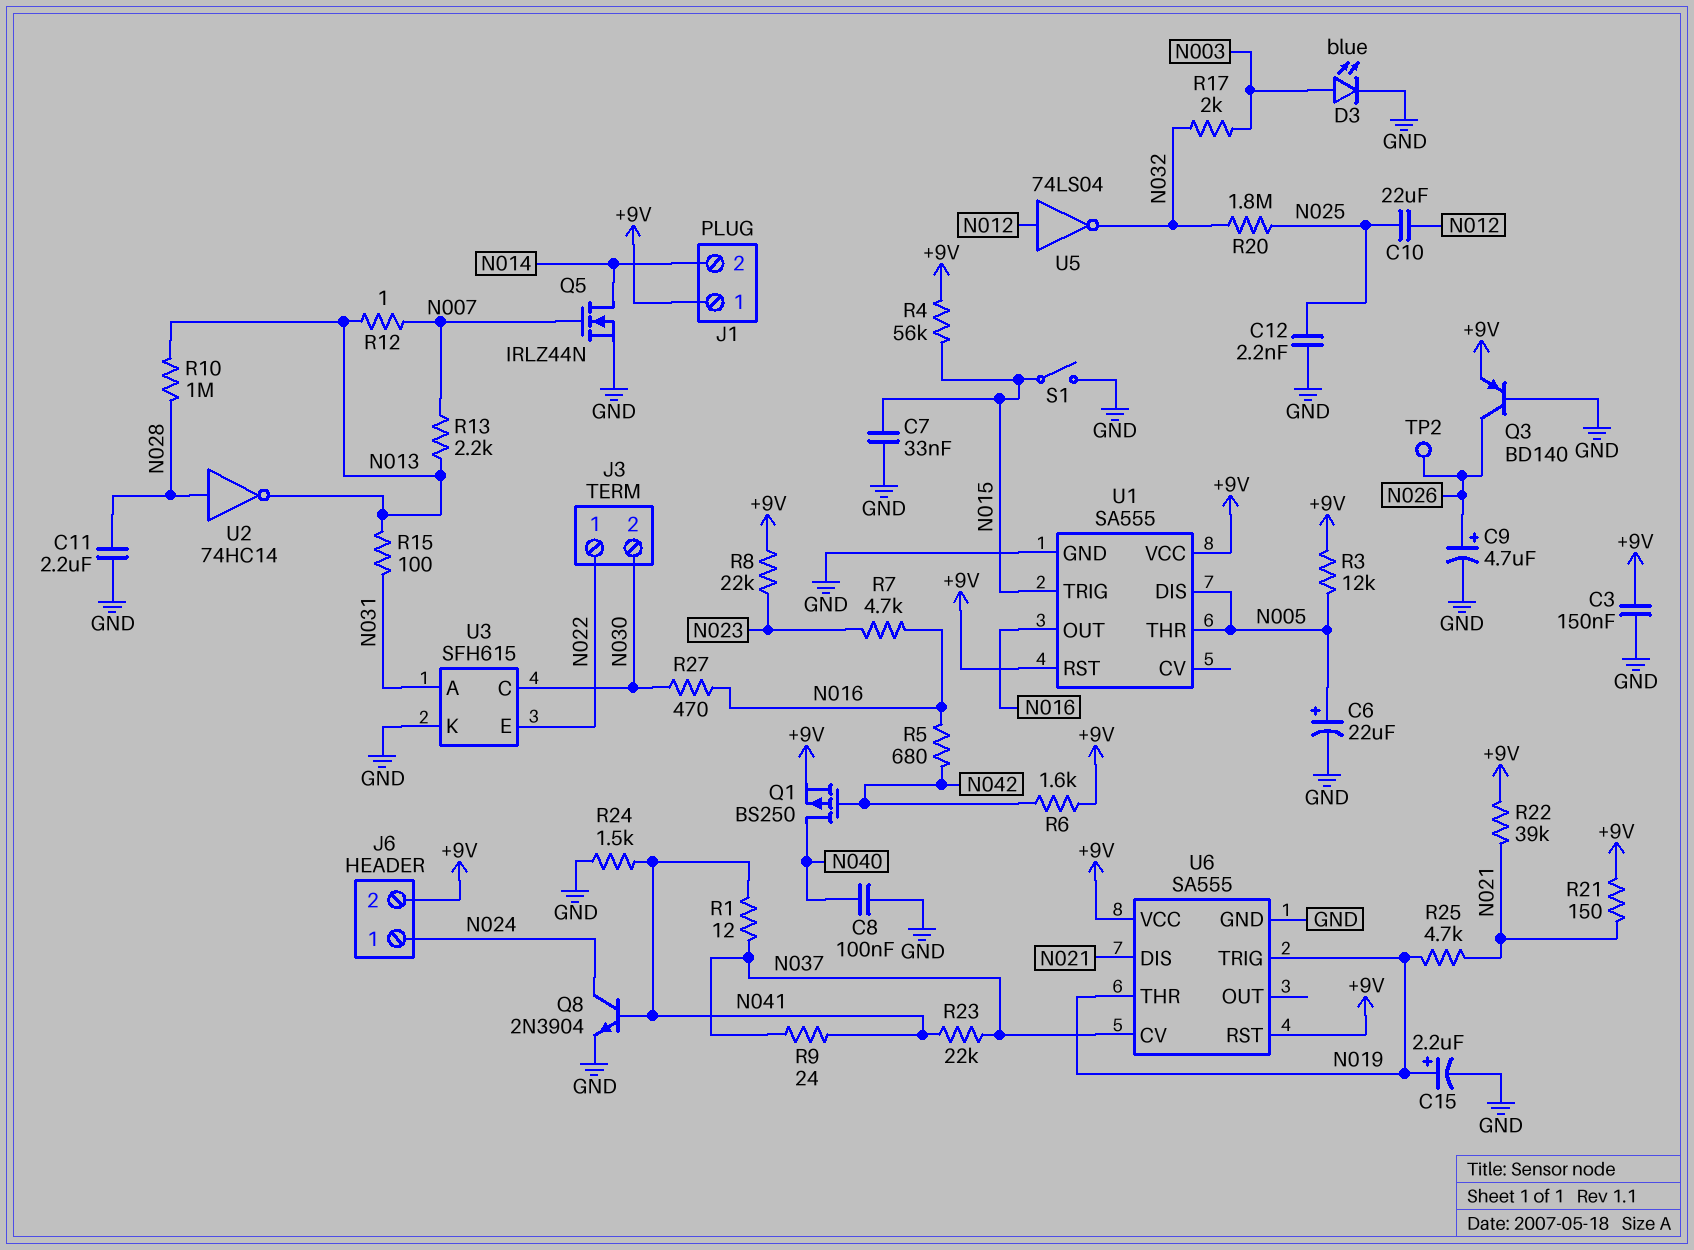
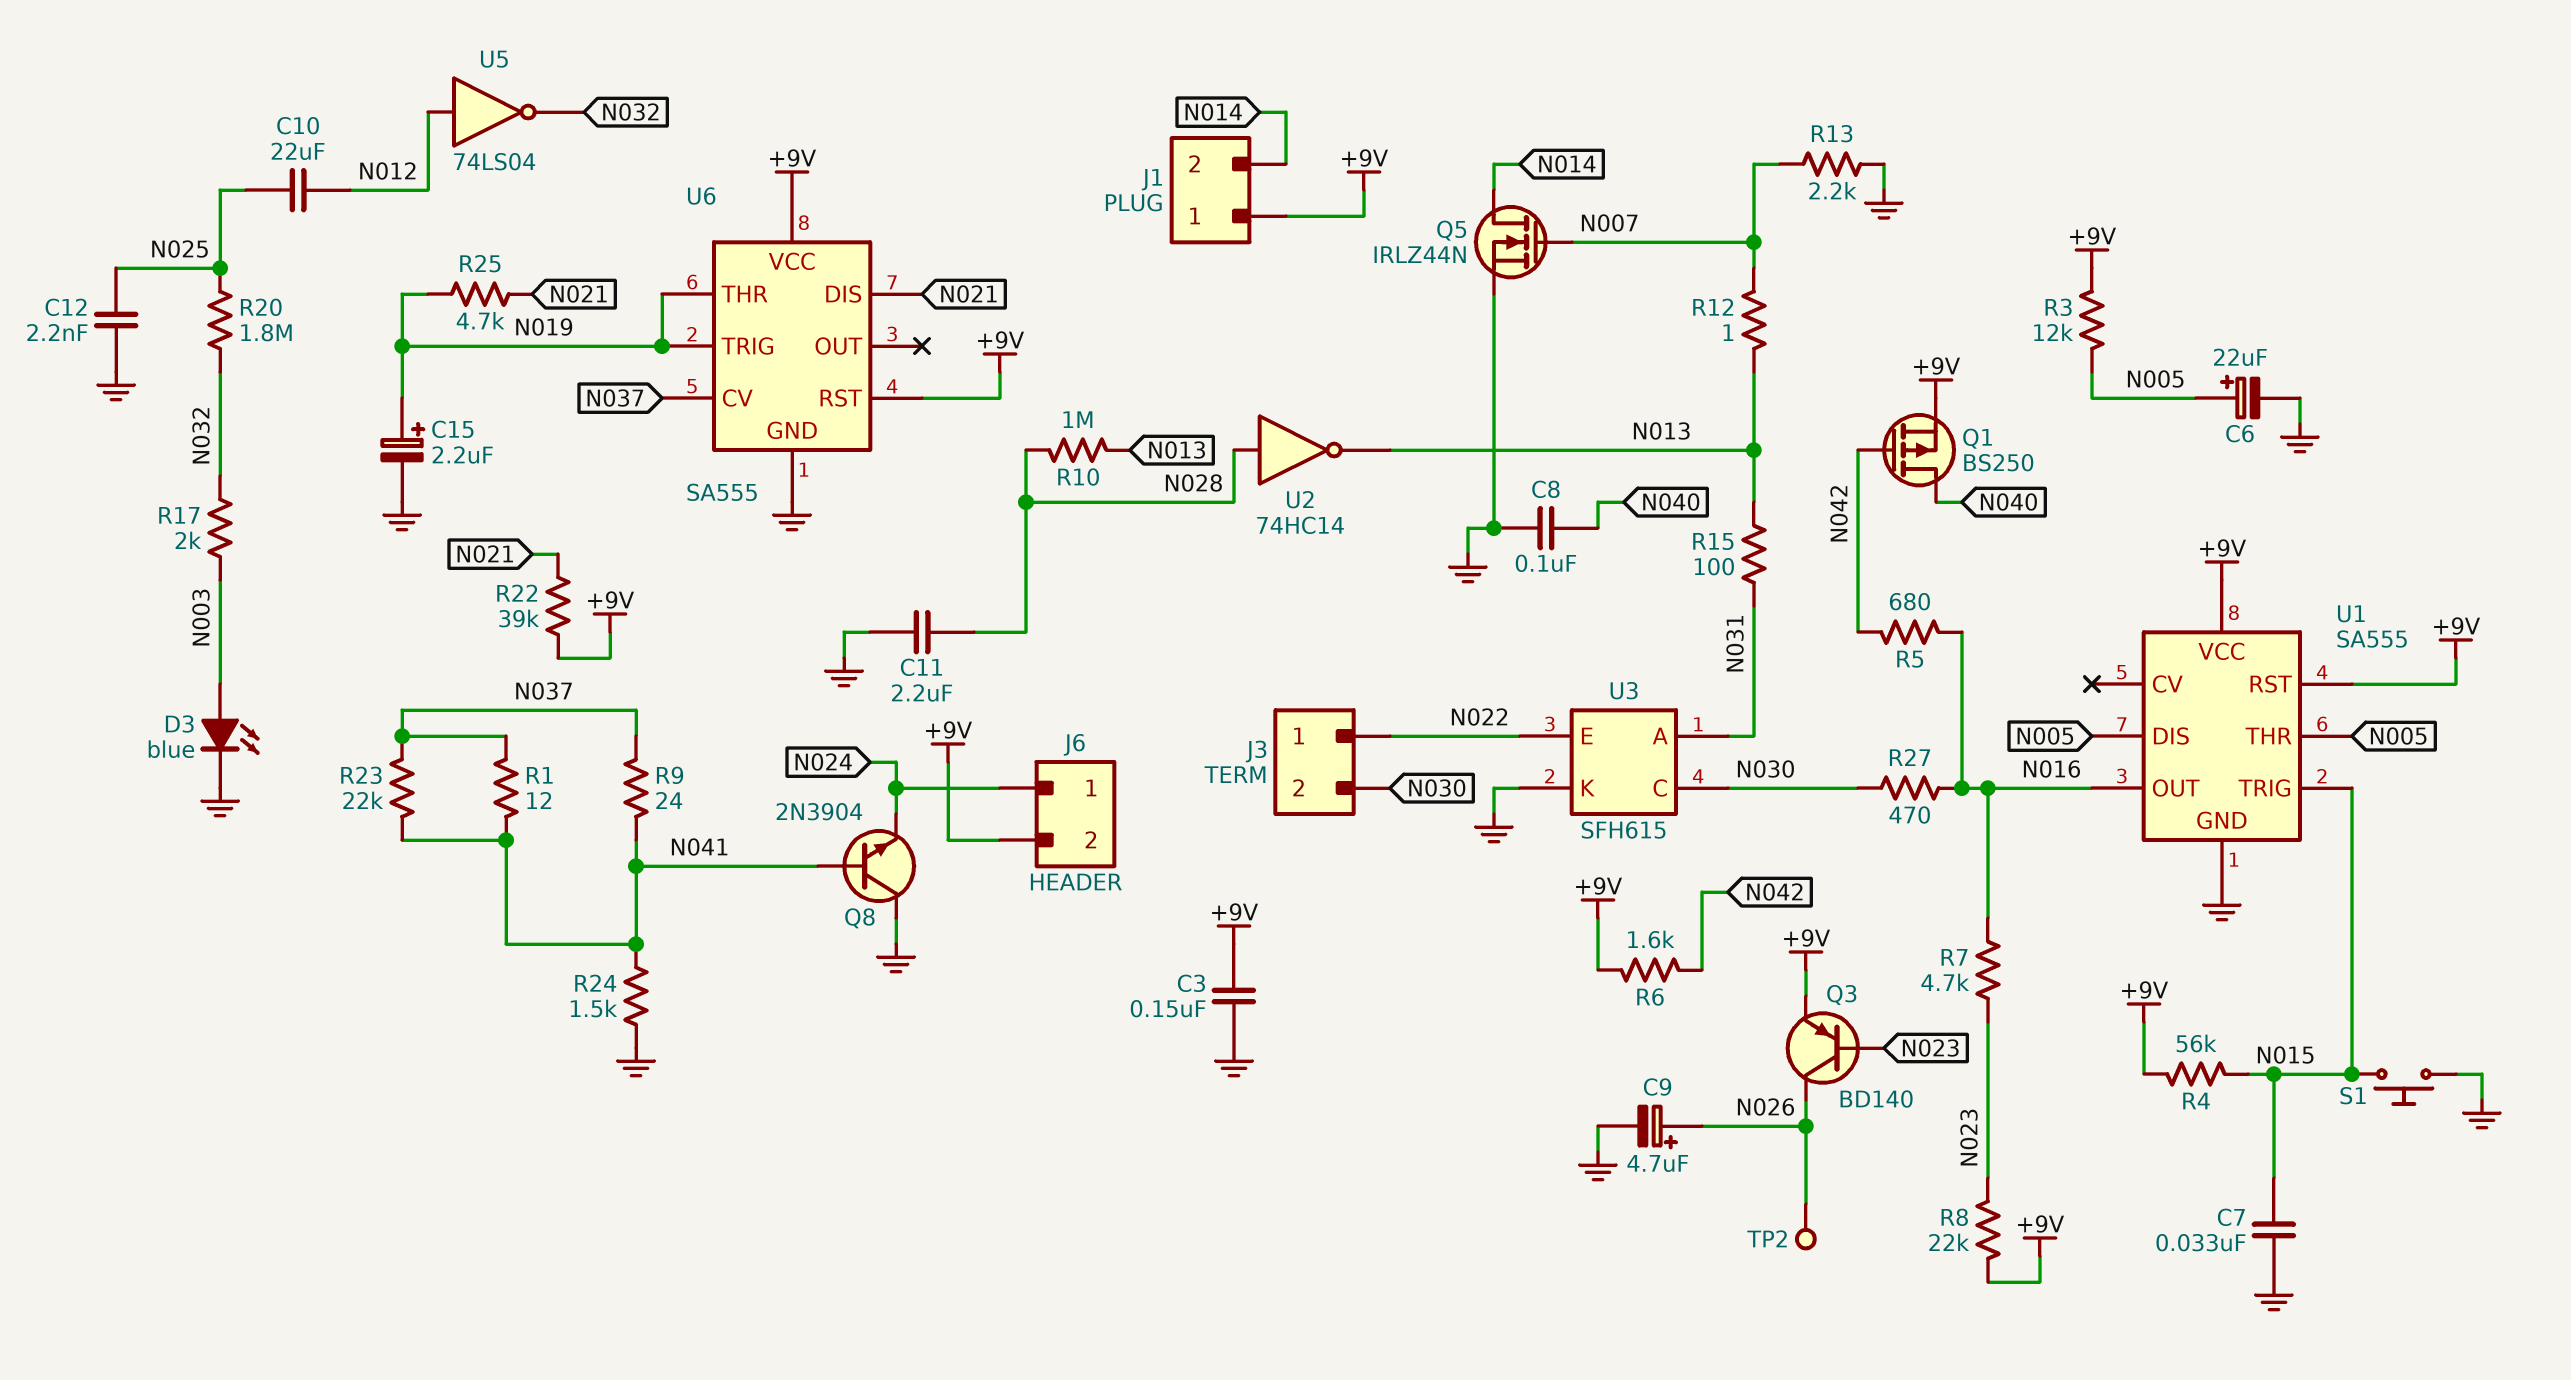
Q3: PNP BD140 (B GND, C N026, E +9V) -> PNP BD140 (B N023, C N026, E +9V)
Q8: NPN 2N3904 (B N041, C N024, E GND) -> NPN 2N3904 (B N041, C GND, E N024)
R13: 2.2k (N007, N013) -> 2.2k (GND, N007)
R21: 150 (+9V, N021) -> none
S1: switch (GND, N015) -> button (GND, N015)

